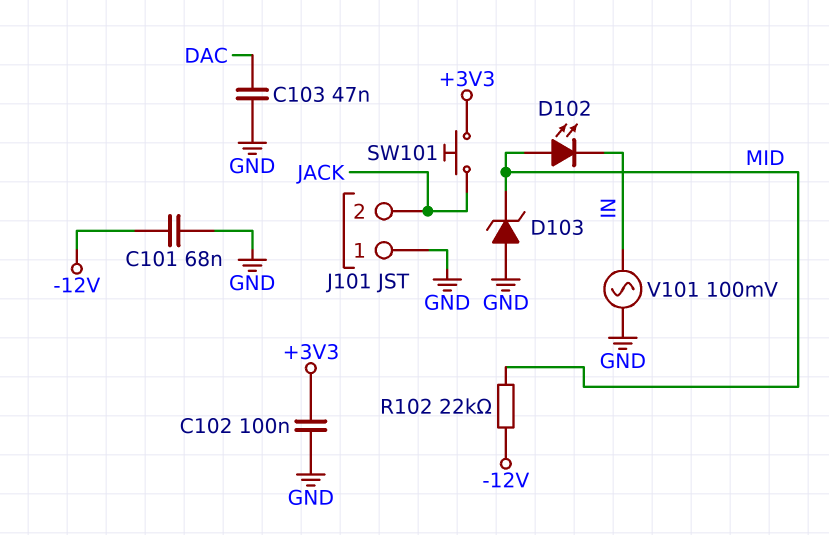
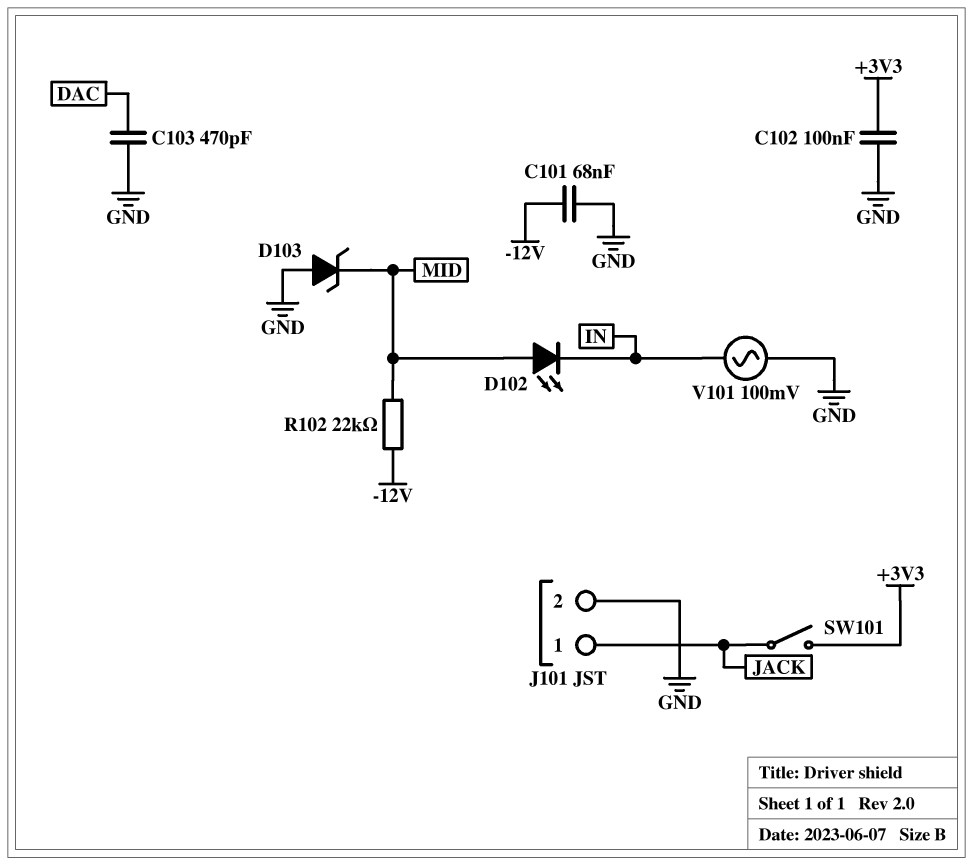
C103: 47nF (DAC, GND) -> 470pF (DAC, GND)
J101 pin 1: GND -> JACK
J101 pin 2: JACK -> GND
SW101: button (+3V3, JACK) -> switch (+3V3, JACK)

